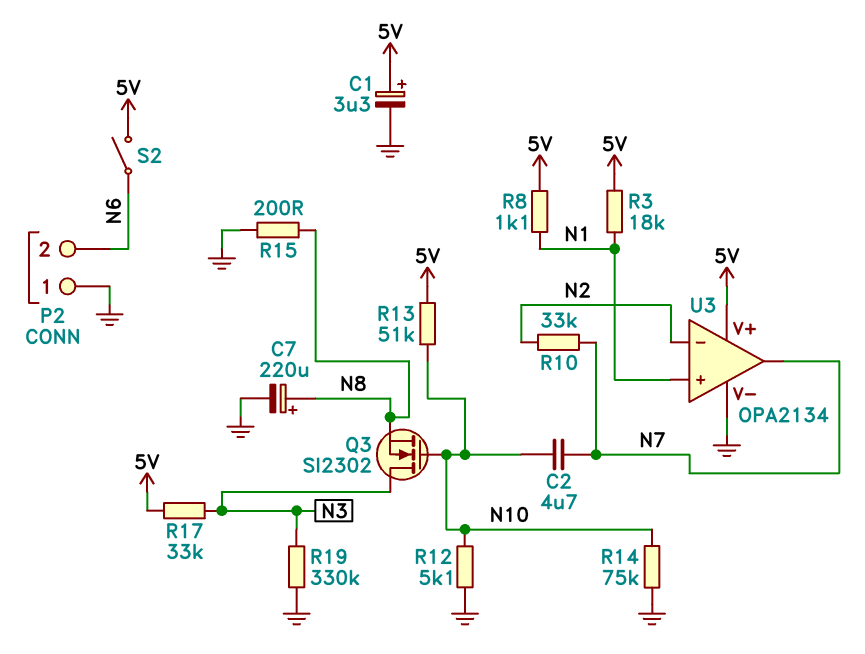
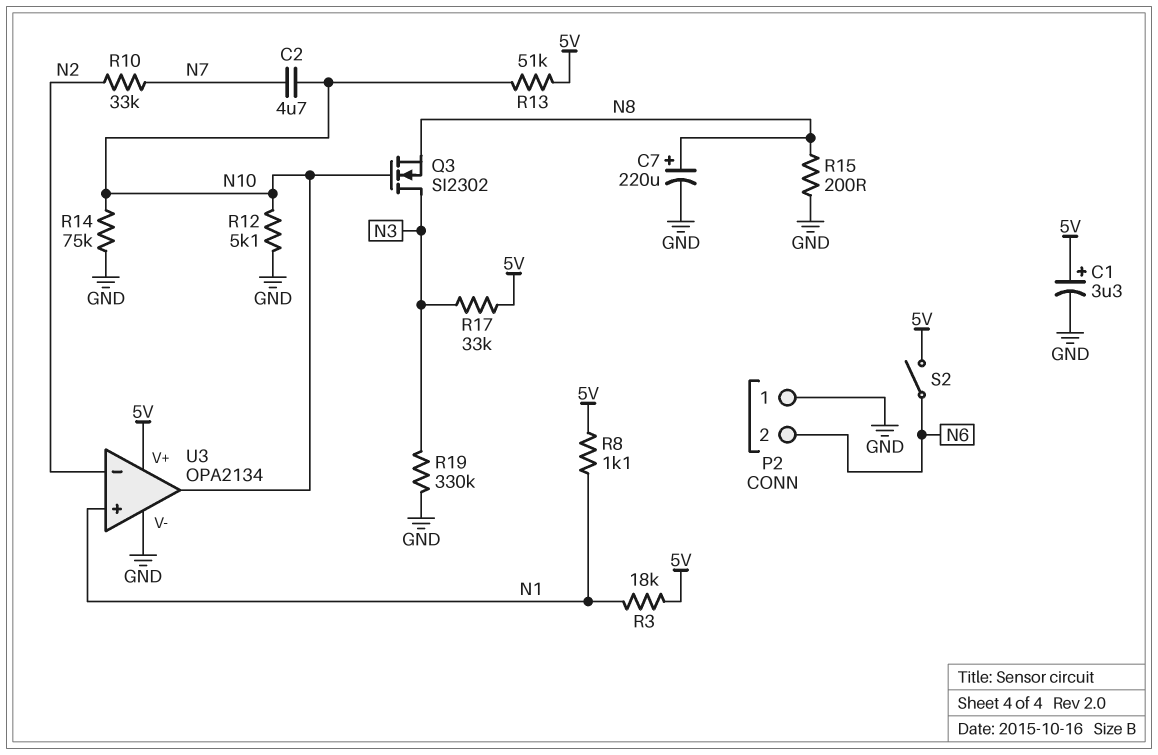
U3 pin out: N7 -> N10

